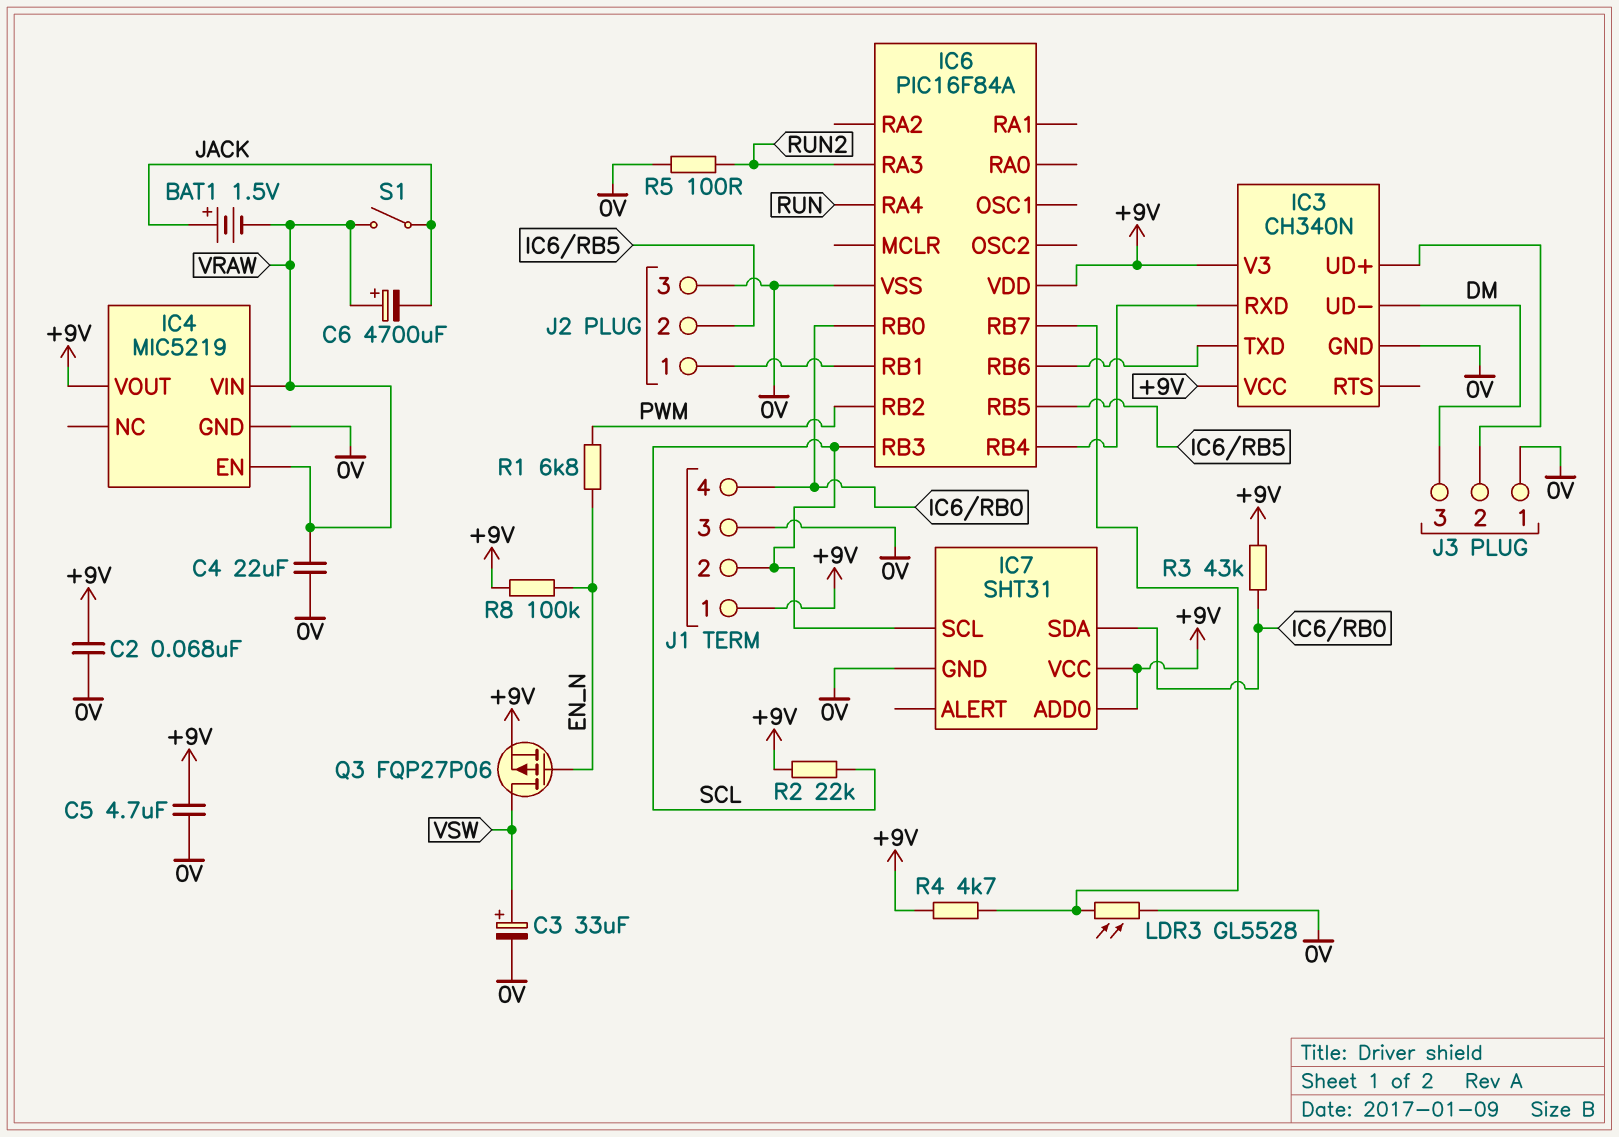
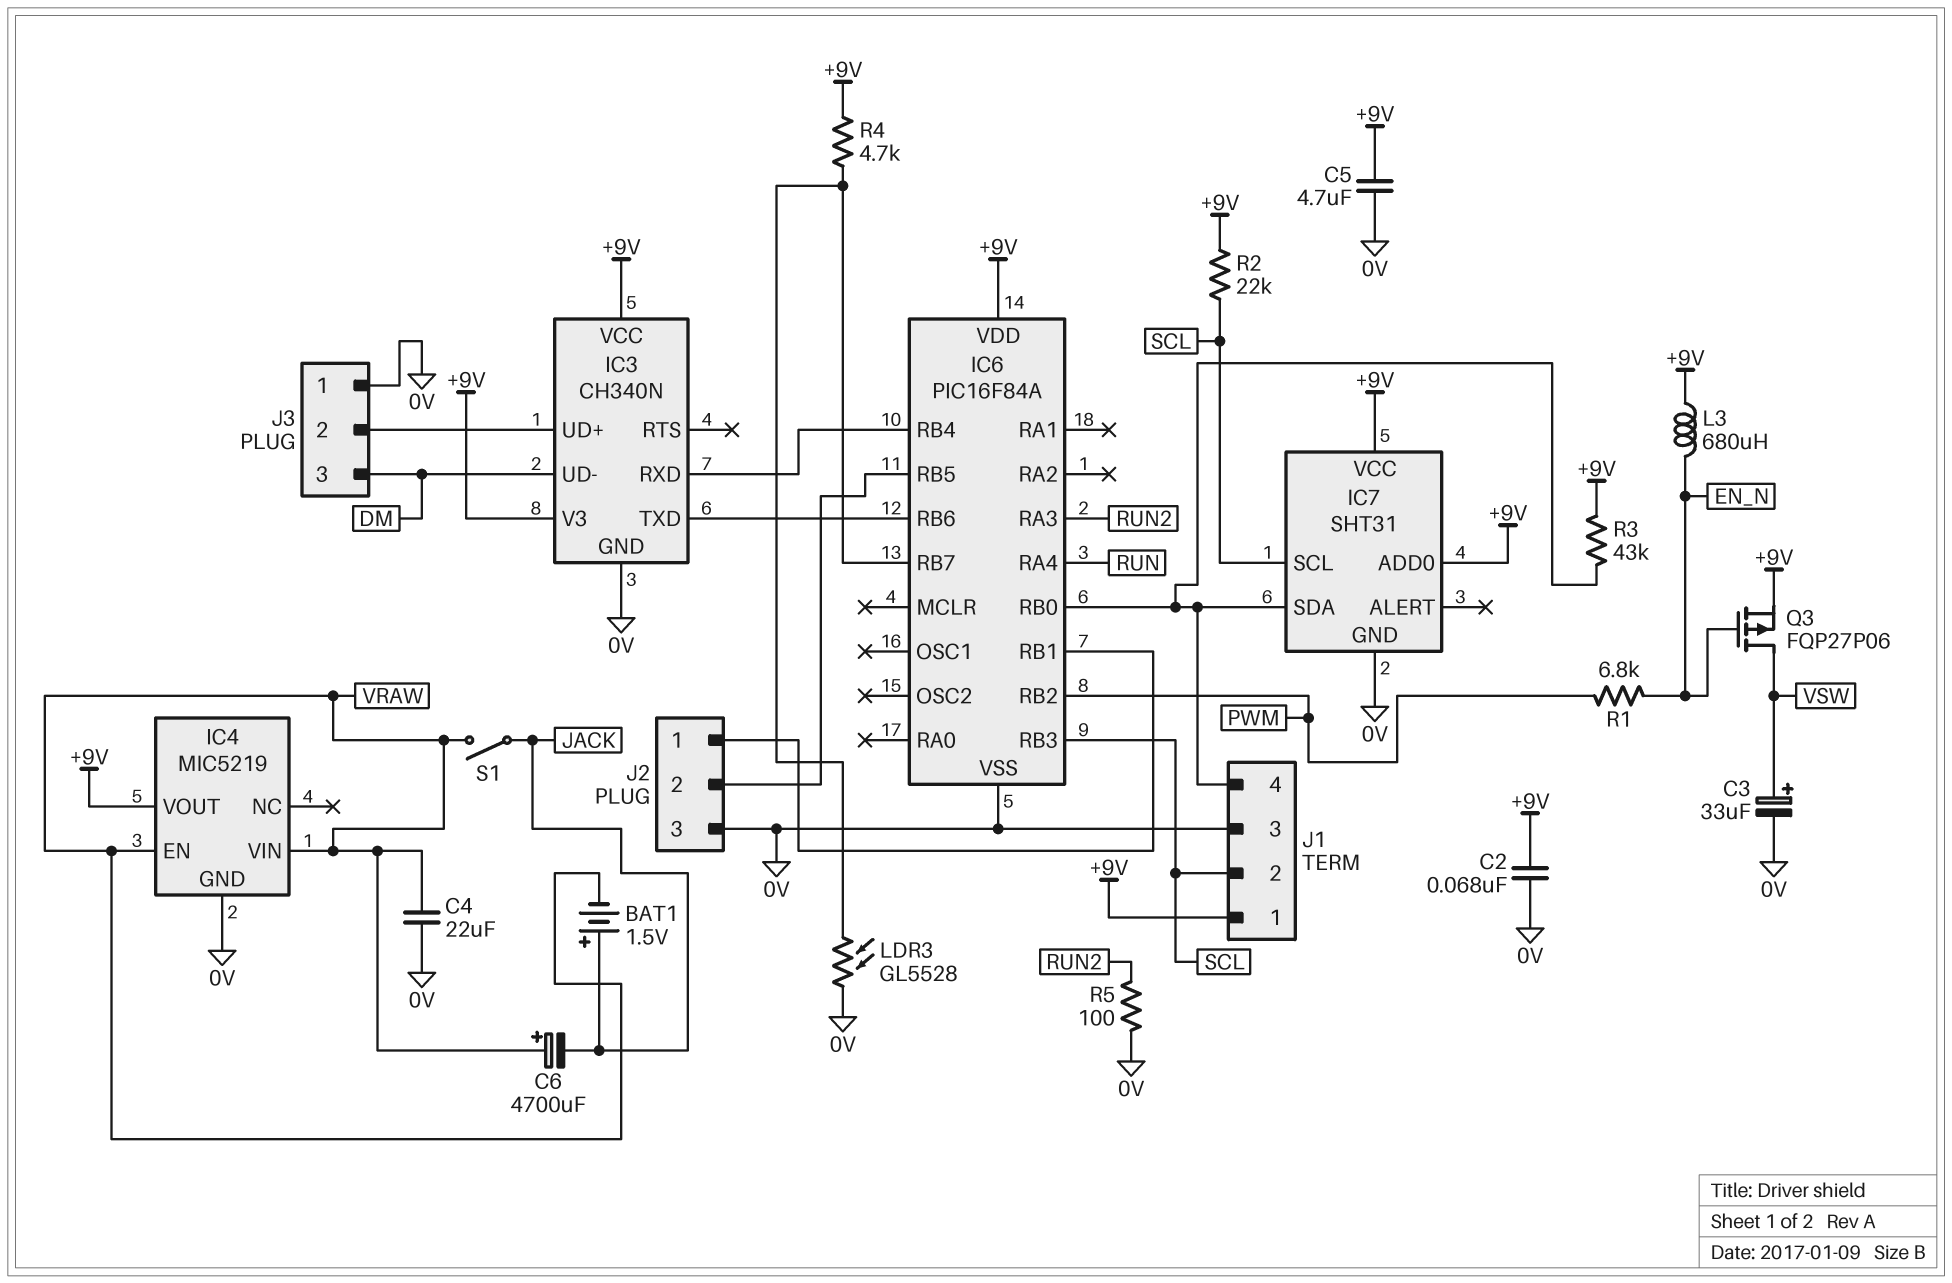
L3: none -> 680uH (+9V, EN_N)
R8: 100k (+9V, EN_N) -> none

